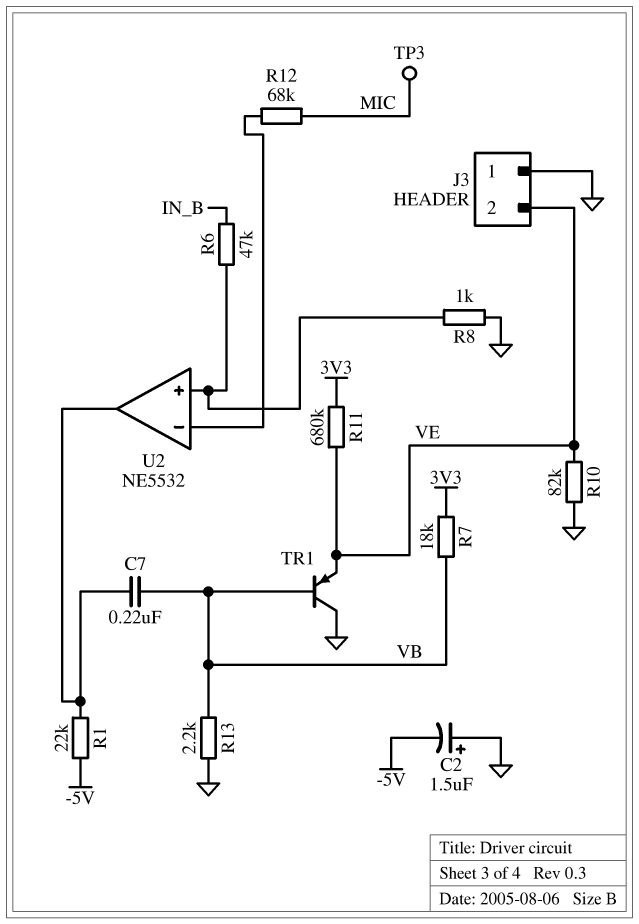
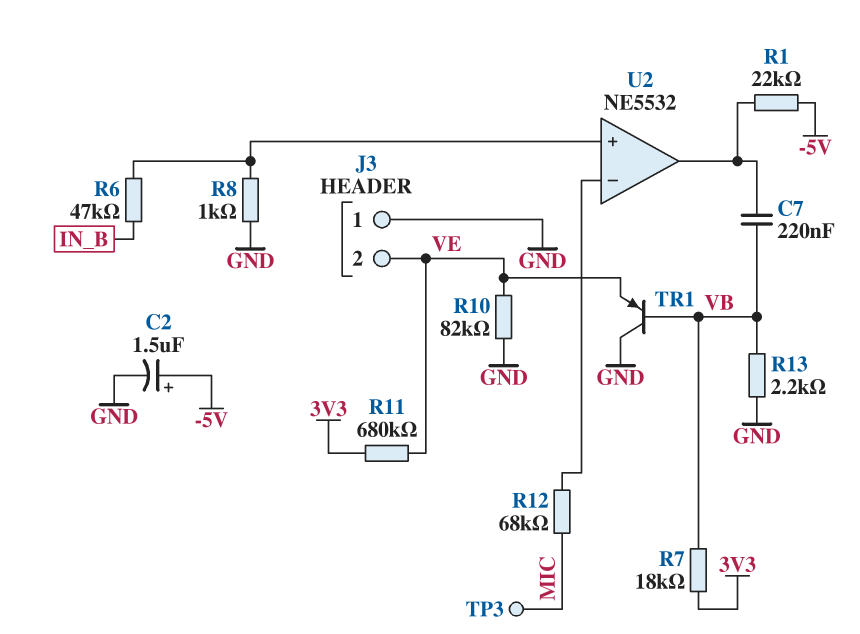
C2: 1.5uF (plus GND, minus -5V) -> 1.5uF (plus -5V, minus GND)

